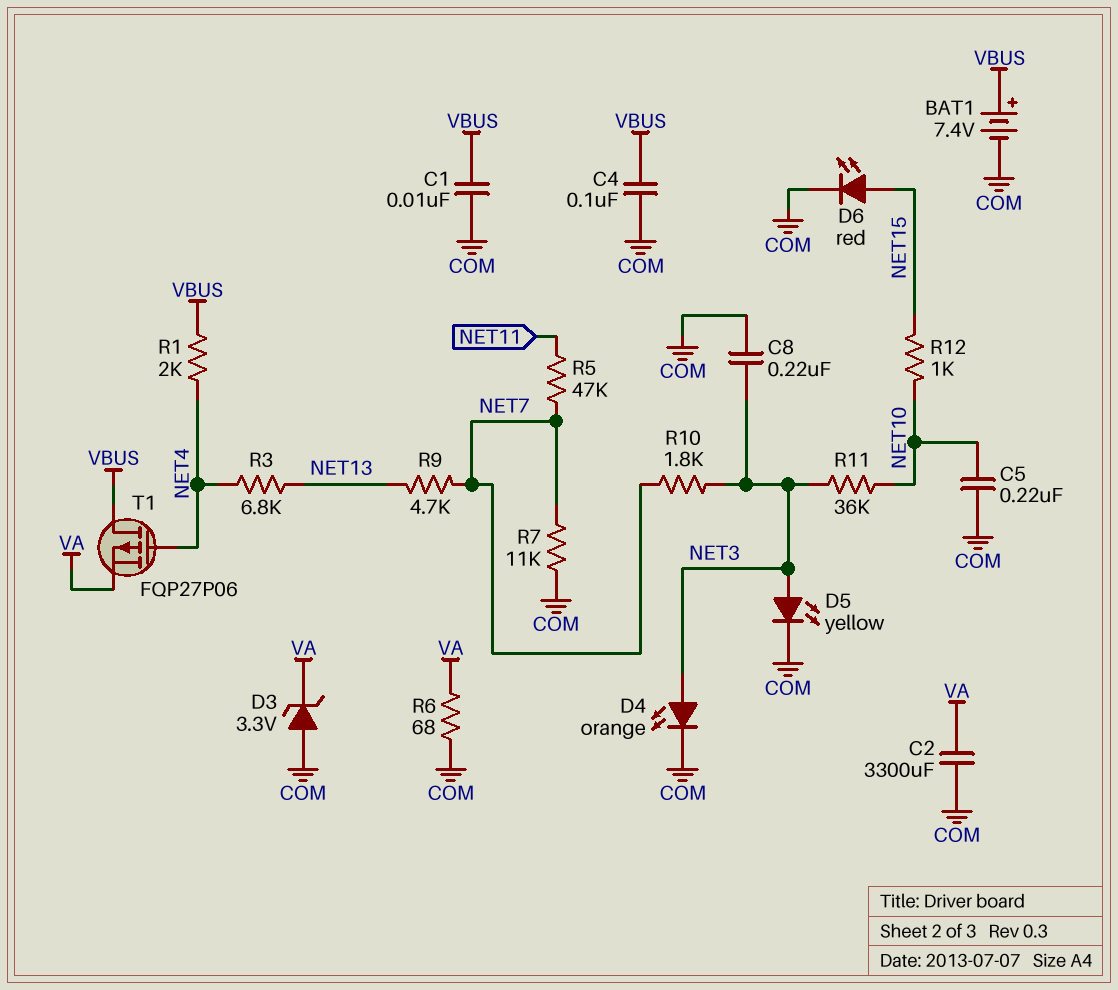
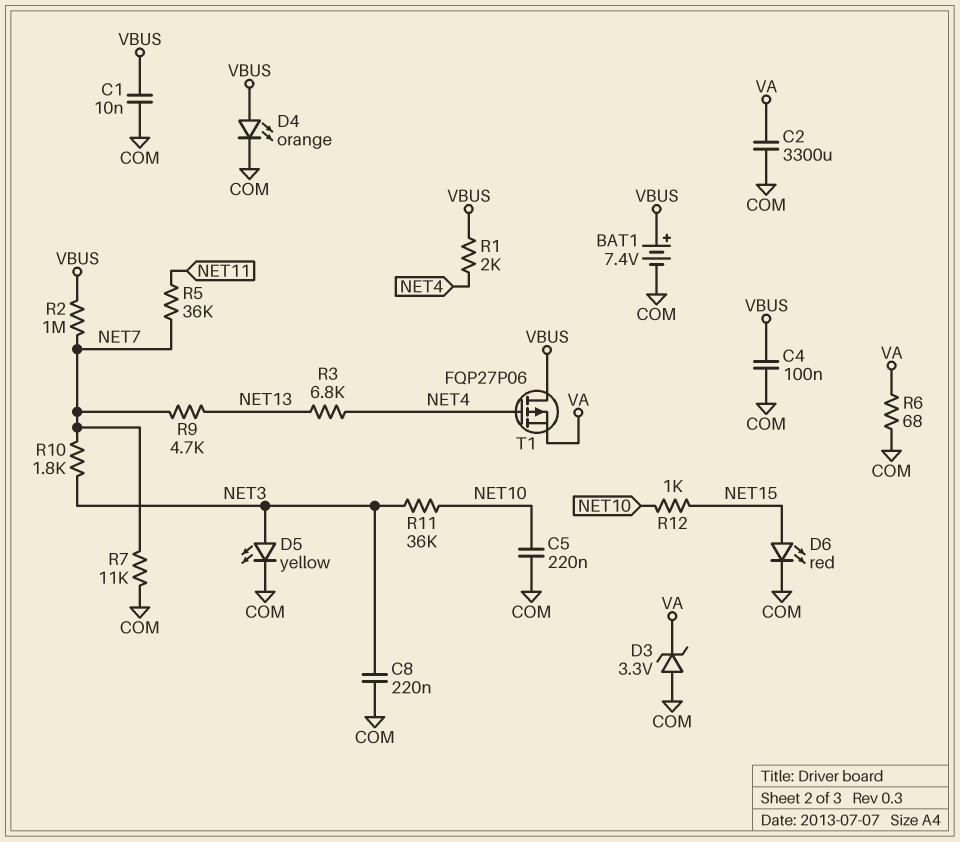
D4: LED orange (A NET3, K COM) -> LED orange (A VBUS, K COM)
R2: none -> 1M (NET7, VBUS)
R5: 47k (NET7, NET11) -> 36k (NET7, NET11)

